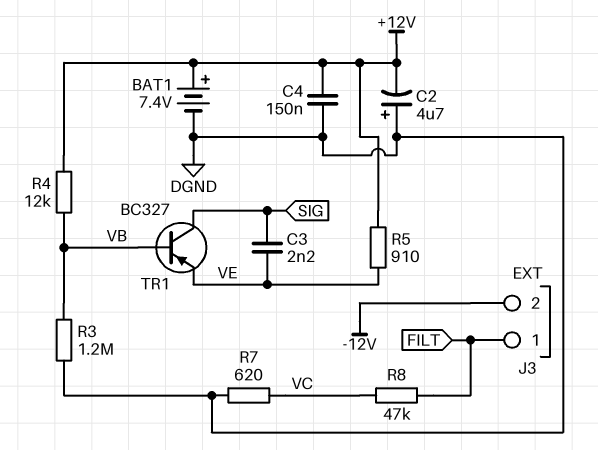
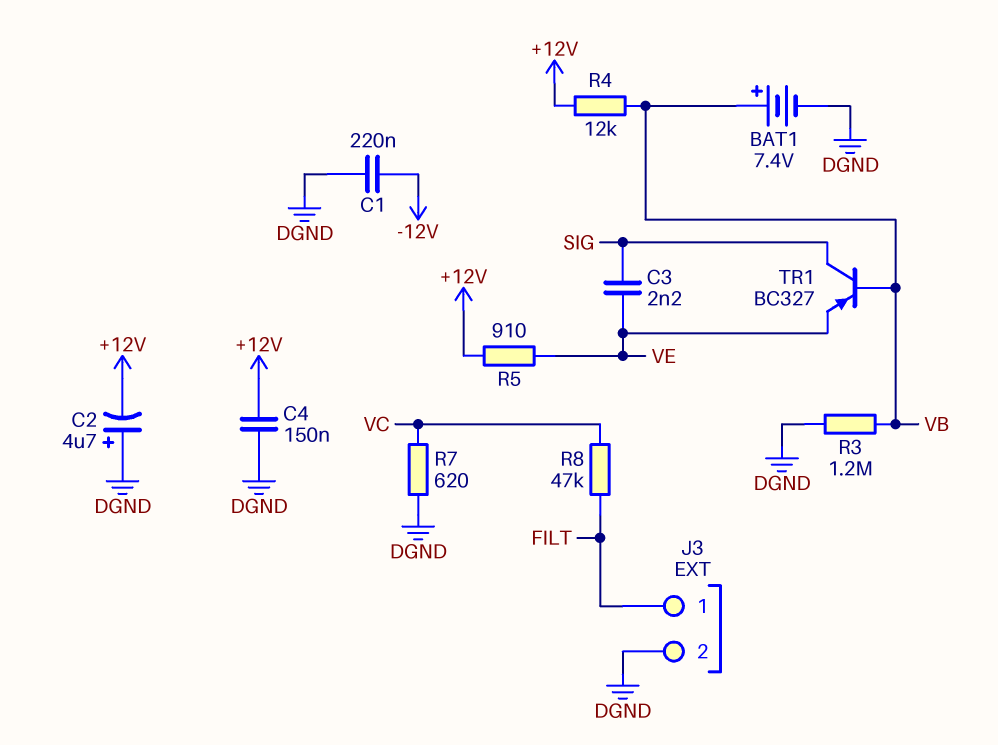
BAT1: 7.4V (plus +12V, minus DGND) -> 7.4V (plus VB, minus DGND)
C1: none -> 220nF (-12V, DGND)
J3 pin 2: -12V -> DGND

